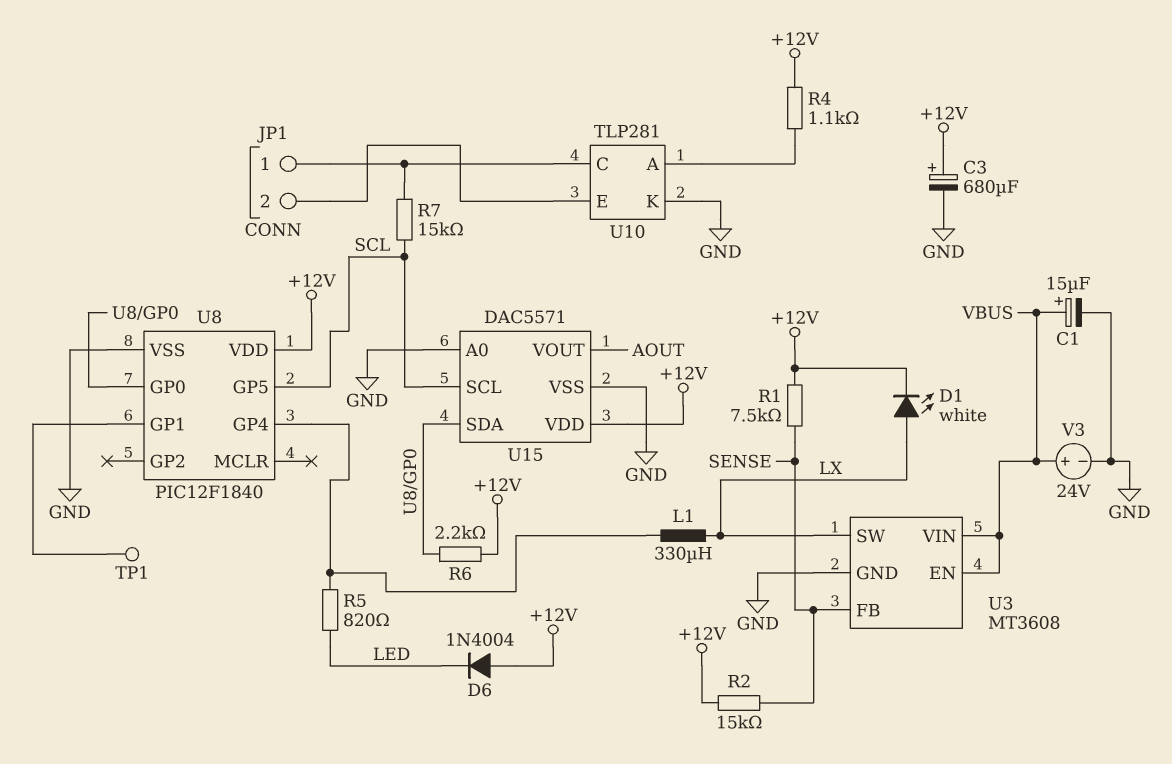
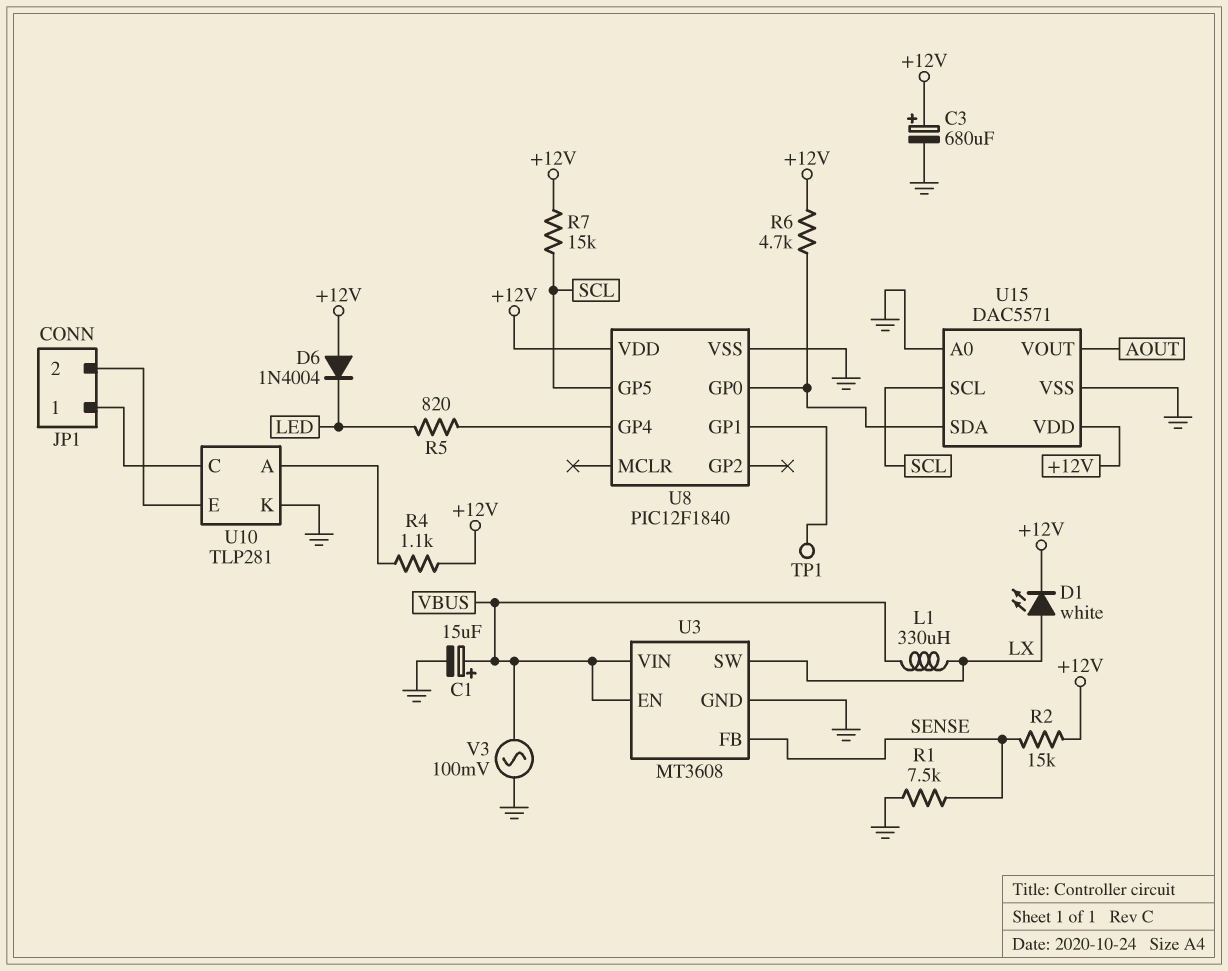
L1: 330uH (LX, U8/GP4) -> 330uH (LX, VBUS)
R1: 7.5k (+12V, SENSE) -> 7.5k (GND, SENSE)
R6: 2.2k (+12V, U8/GP0) -> 4.7k (+12V, U8/GP0)
R7: 15k (JP1/1, SCL) -> 15k (+12V, SCL)
V3: 24V (plus VBUS, minus GND) -> AC 100mV (GND, VBUS)

